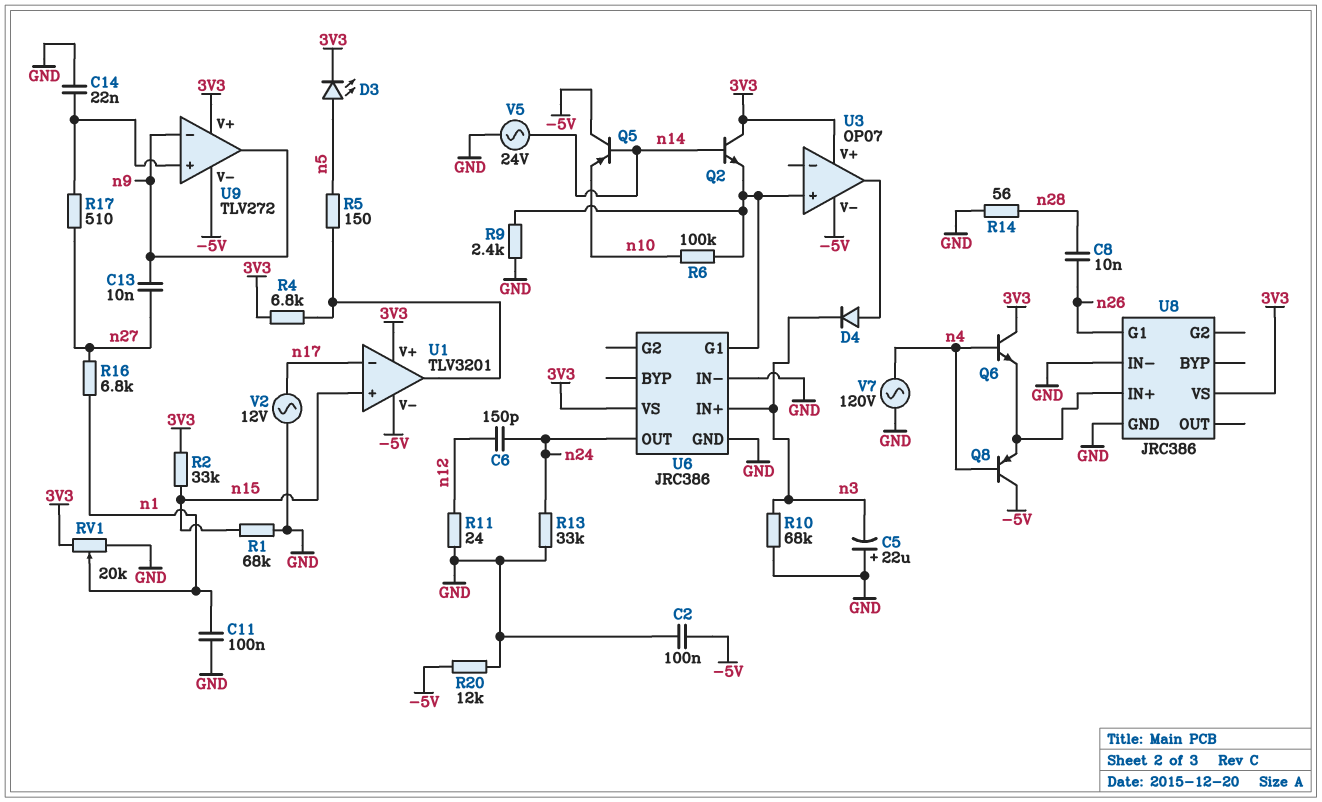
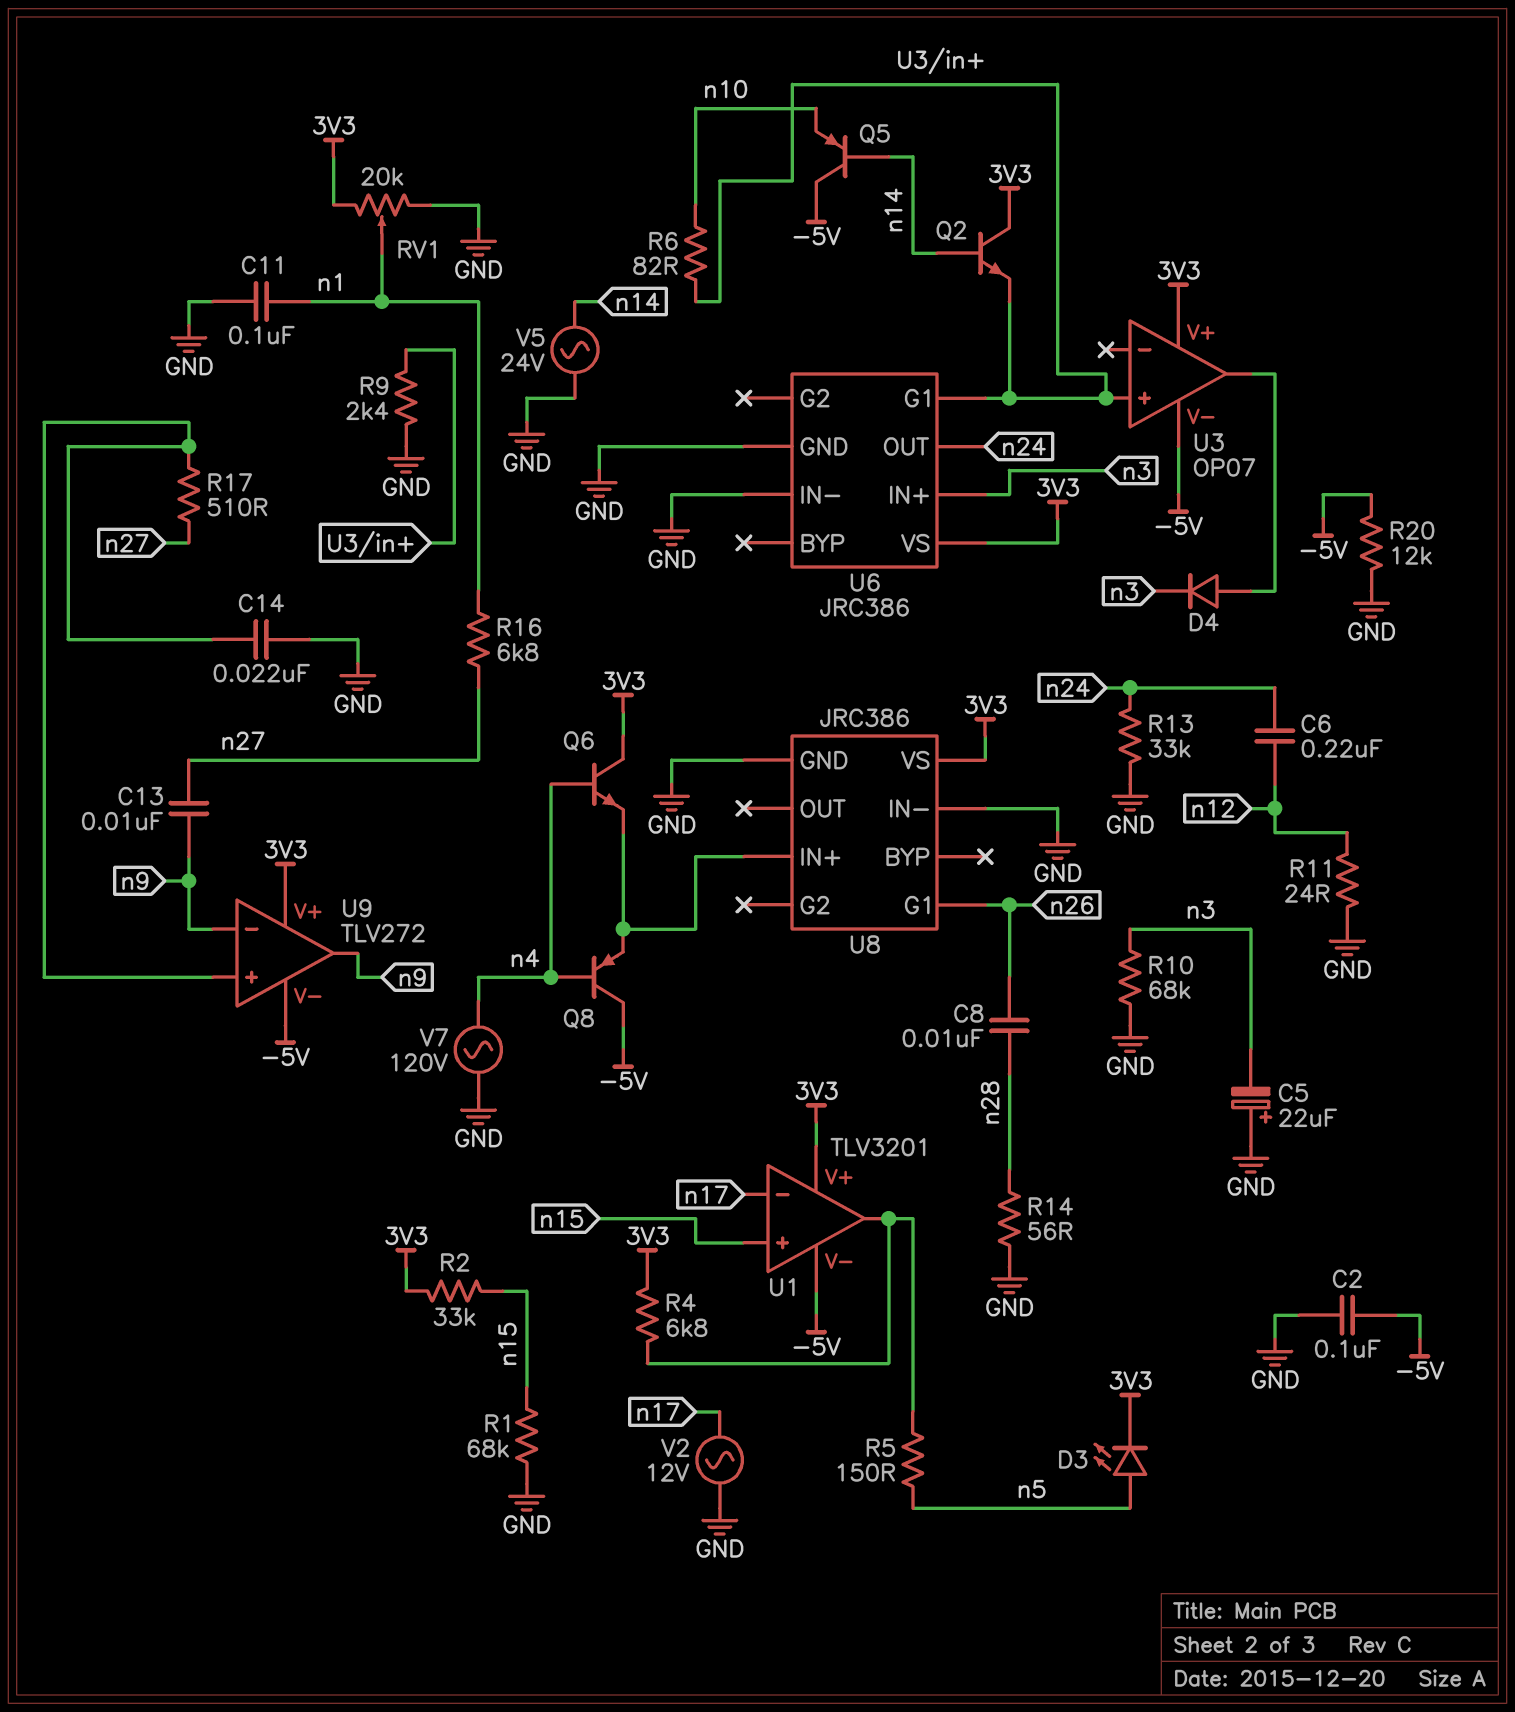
C6: 150pF (n12, n24) -> 220nF (n12, n24)
R6: 100k (U3/in+, n10) -> 82 (U3/in+, n10)

